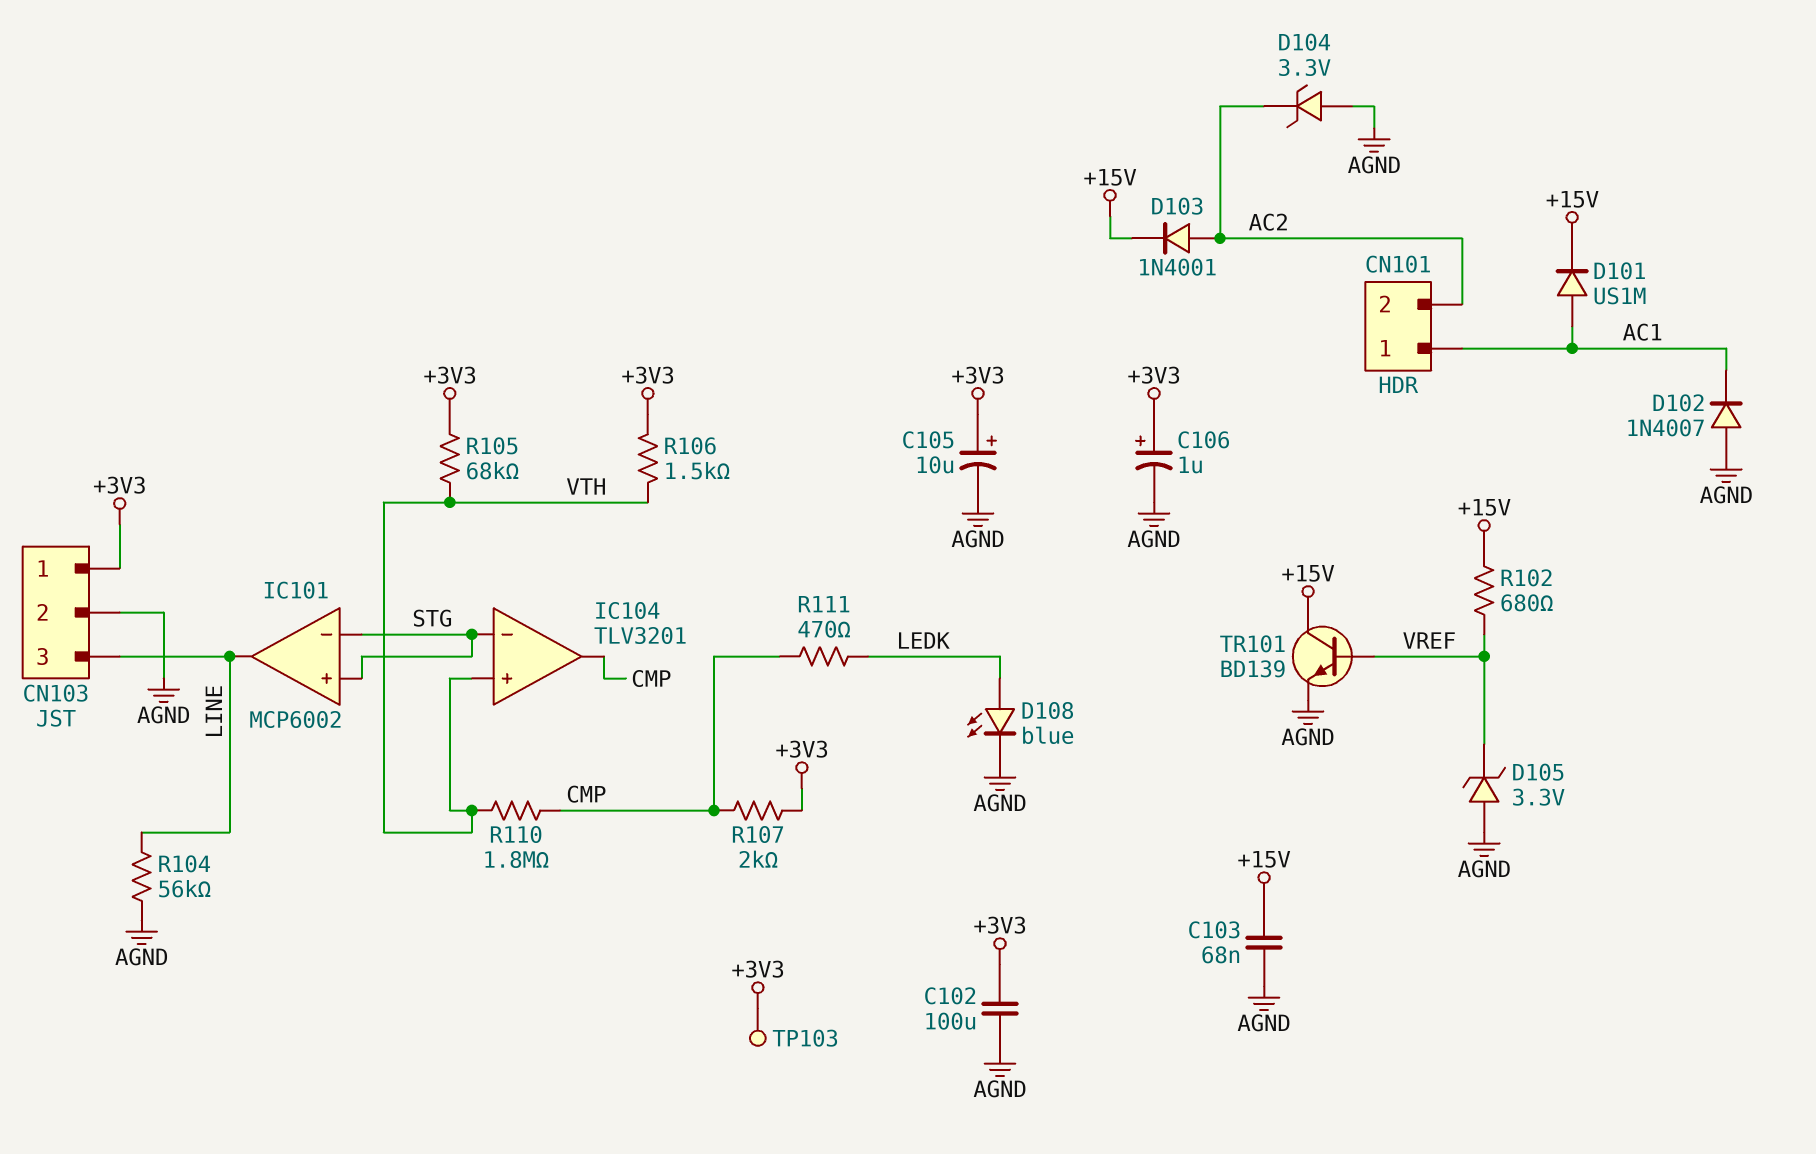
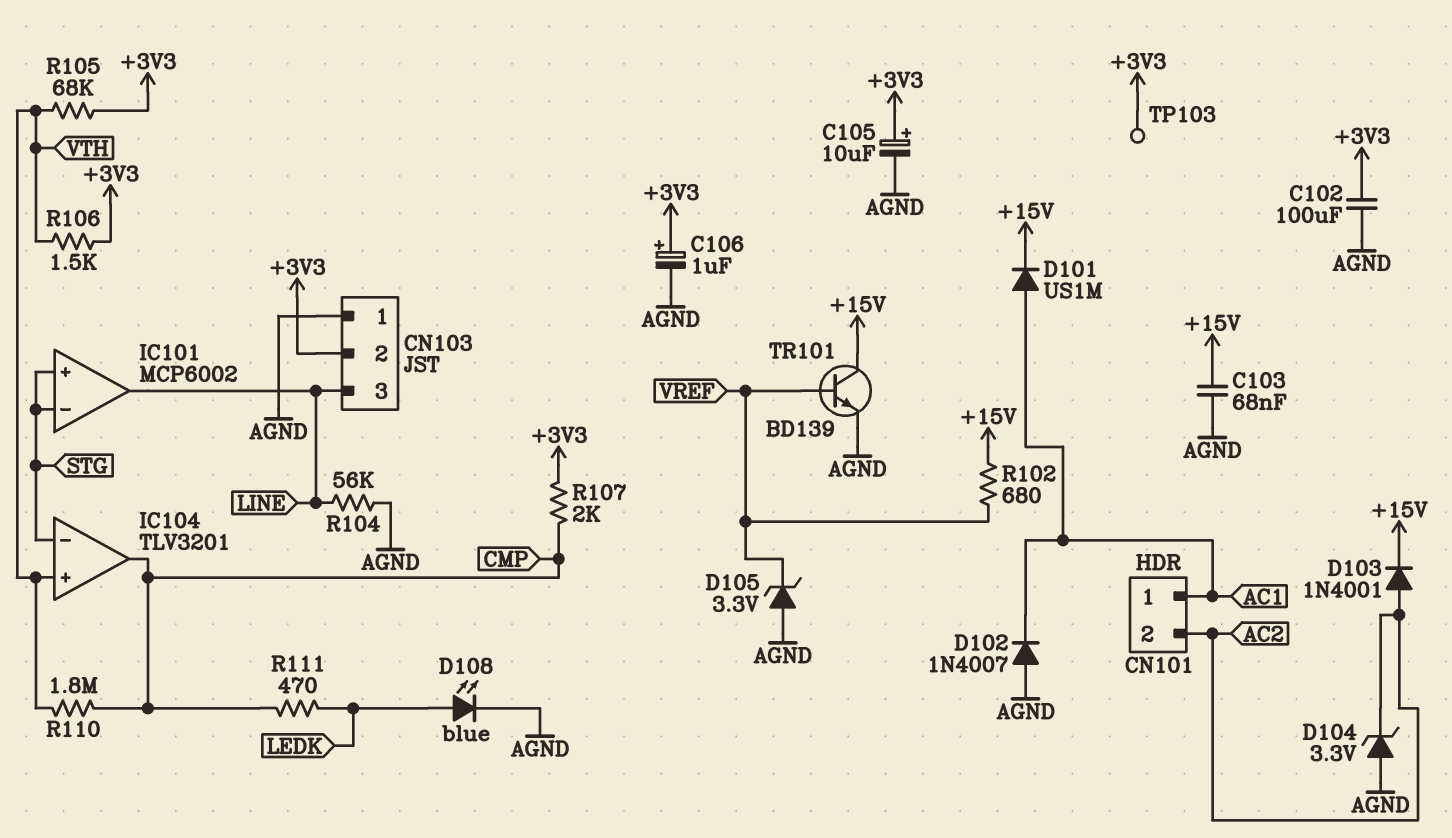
CN103 pin 1: +3V3 -> AGND
CN103 pin 2: AGND -> +3V3

